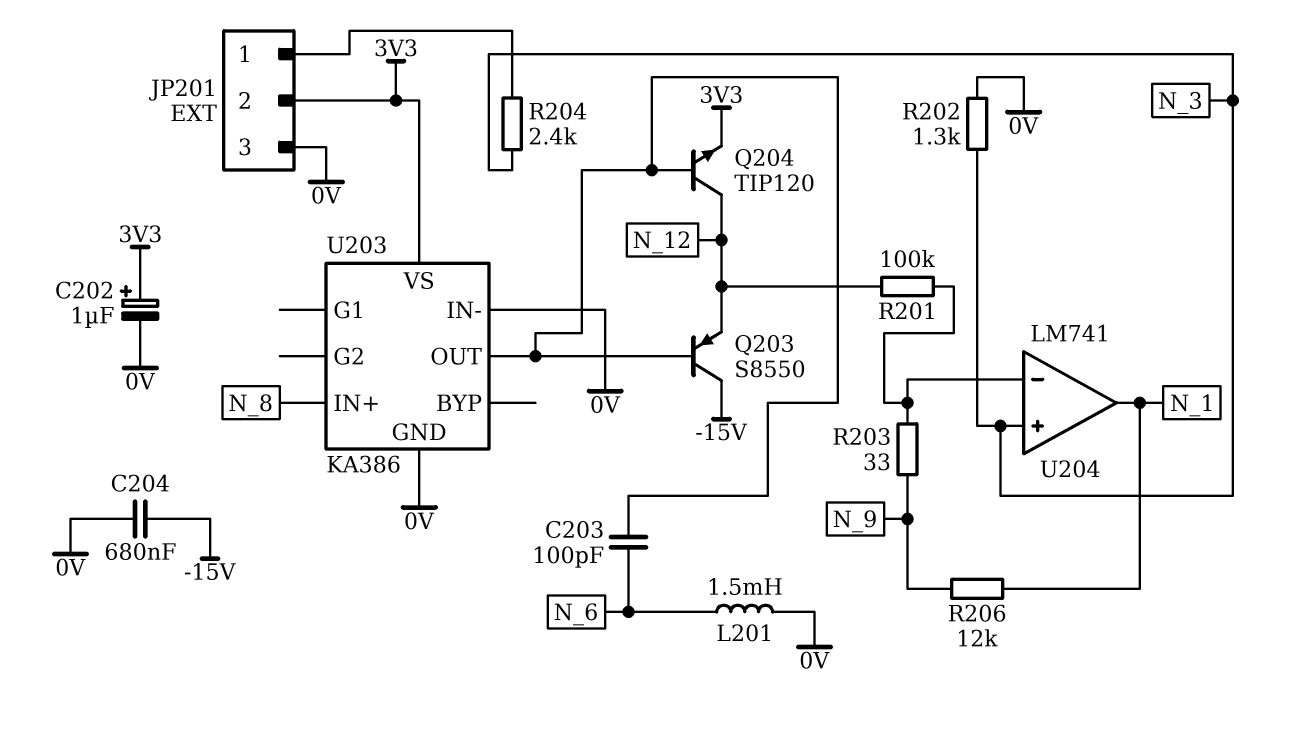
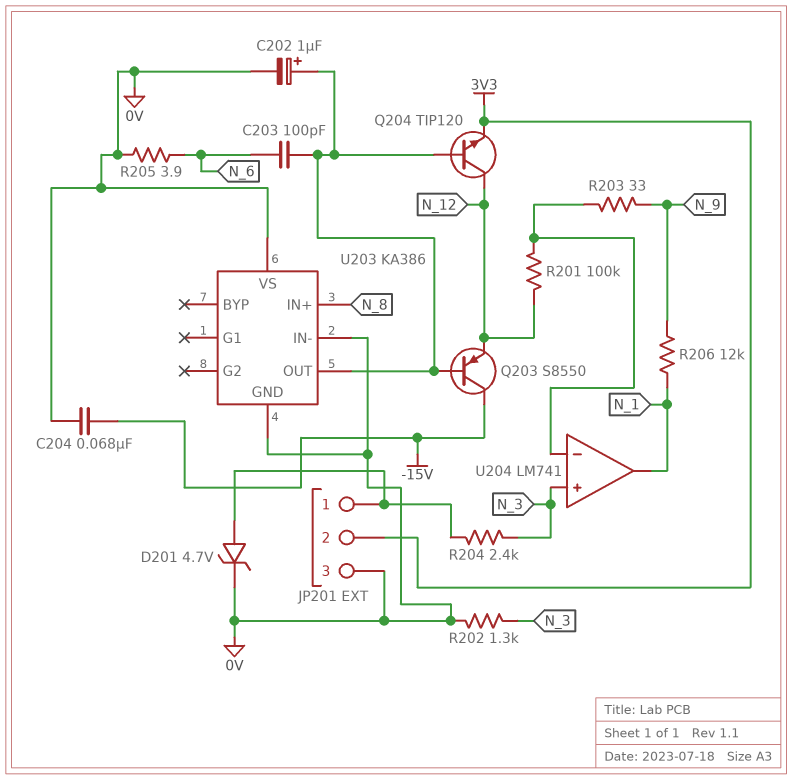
C202: 1uF (plus 3V3, minus 0V) -> 1uF (plus U203/OUT, minus 0V)
C204: 680nF (-15V, 0V) -> 68nF (-15V, 0V)
D201: none -> zener 4.7V (A JP201/1, K 0V)
L201: 1.5mH (0V, N_6) -> none
R205: none -> 3.9 (0V, N_6)
U203 pin VS: 3V3 -> 0V

